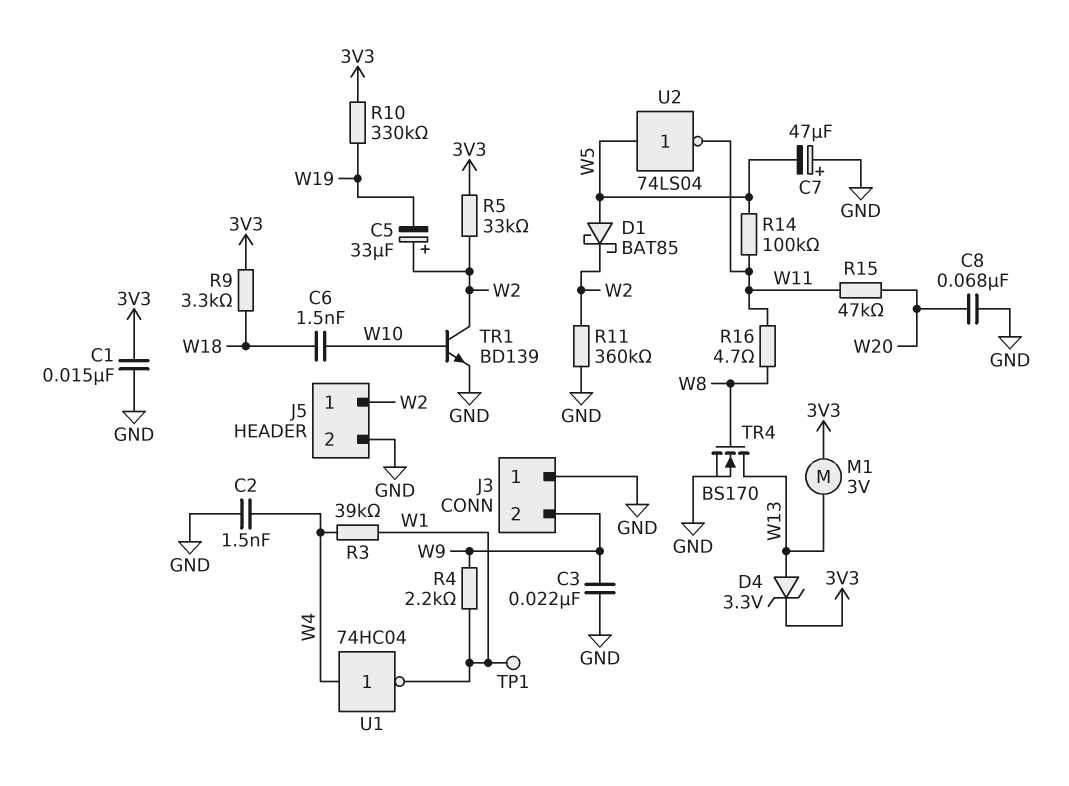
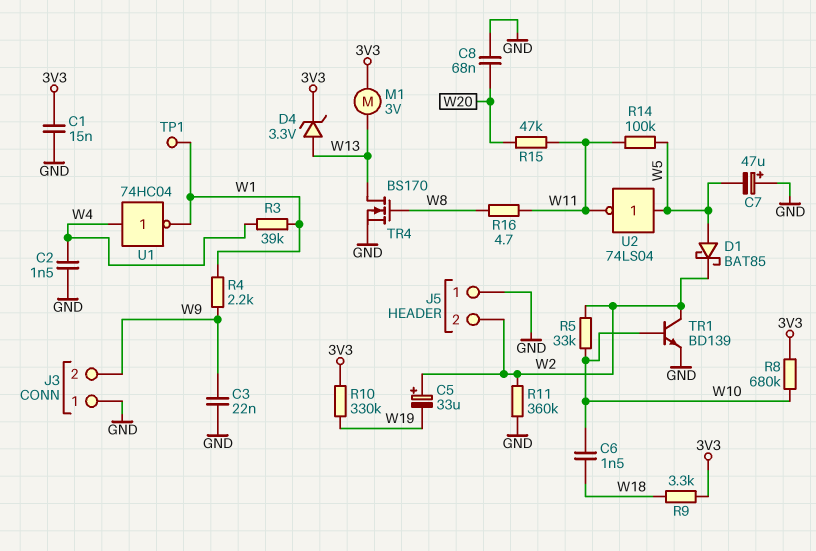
J5 pin 1: W2 -> GND
J5 pin 2: GND -> W2
R5: 33k (3V3, W2) -> 33k (W2, W10)
R8: none -> 680k (3V3, W10)

